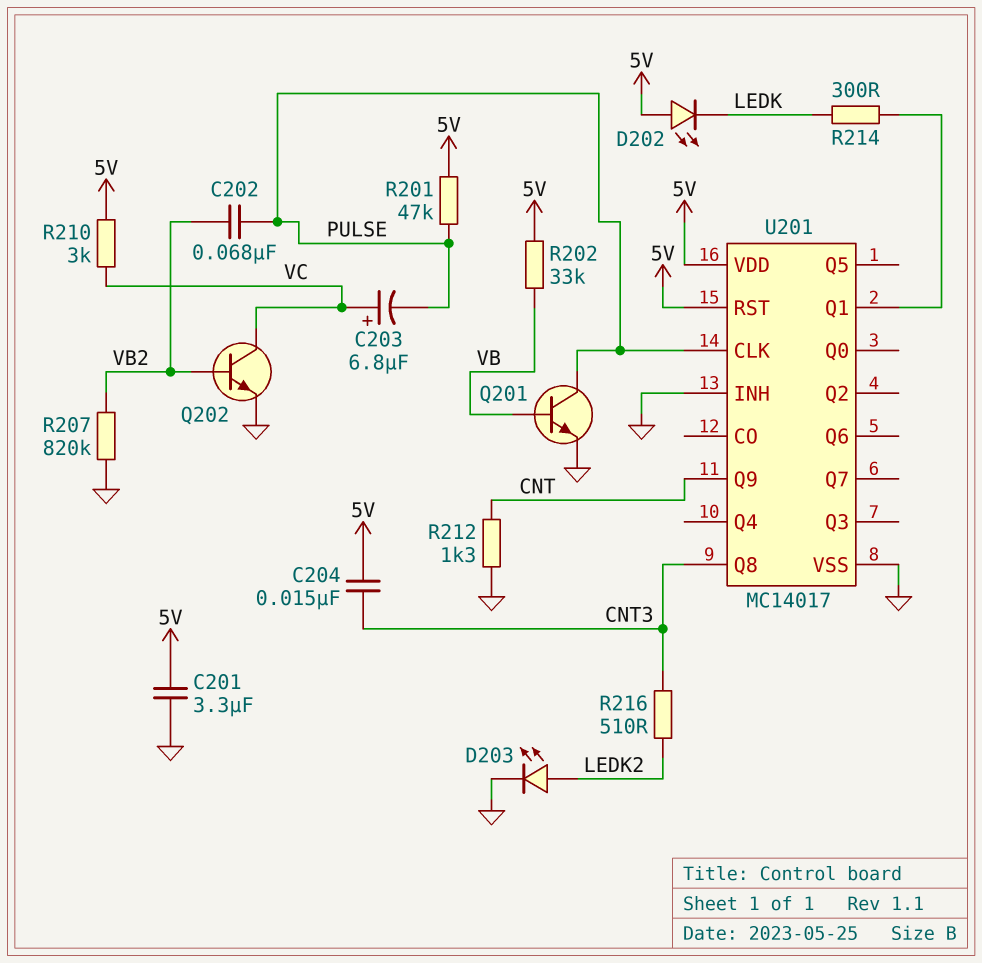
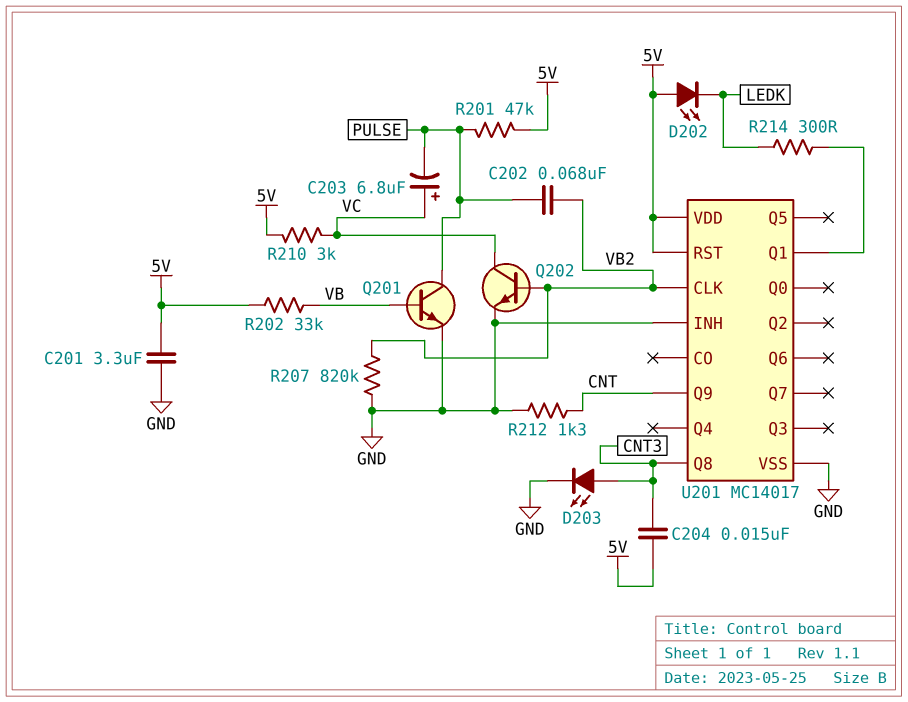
D203: LED (A LEDK2, K GND) -> LED (A CNT3, K GND)
R216: 510 (CNT3, LEDK2) -> none
U201 pin CLK: PULSE -> VB2

